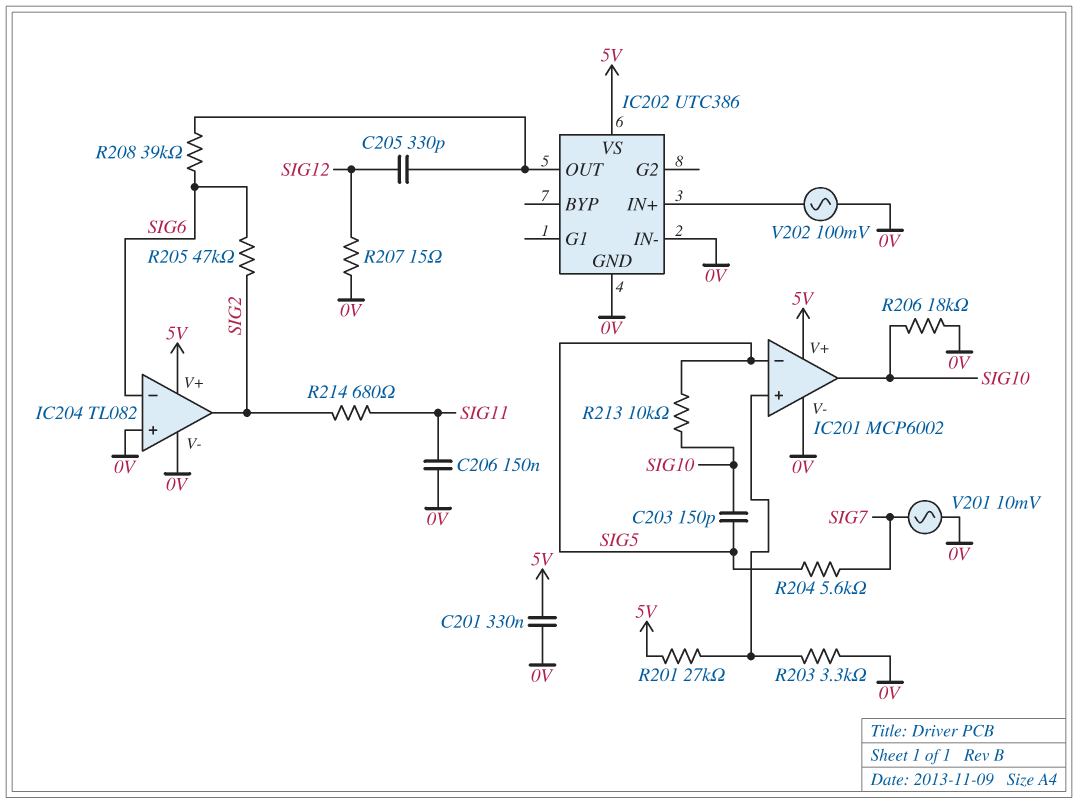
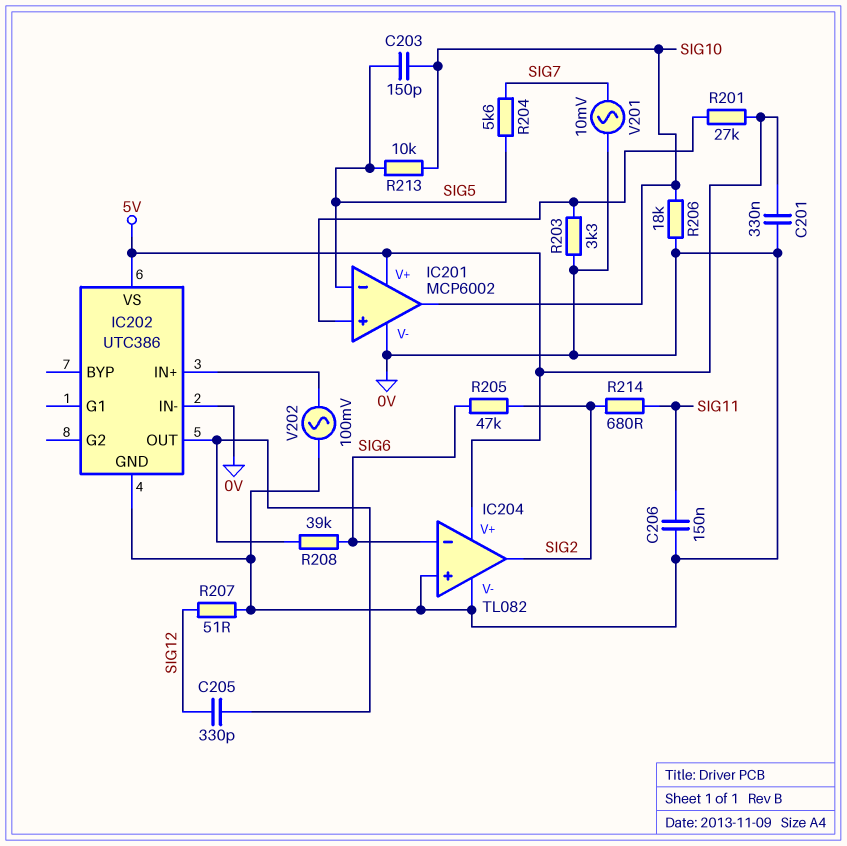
R207: 15 (0V, SIG12) -> 51 (0V, SIG12)

